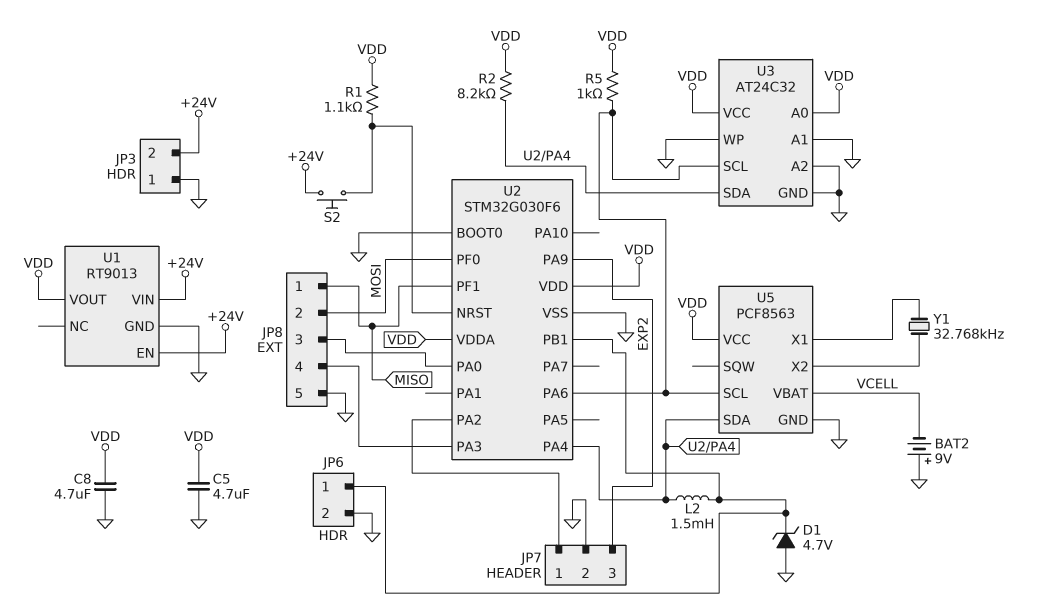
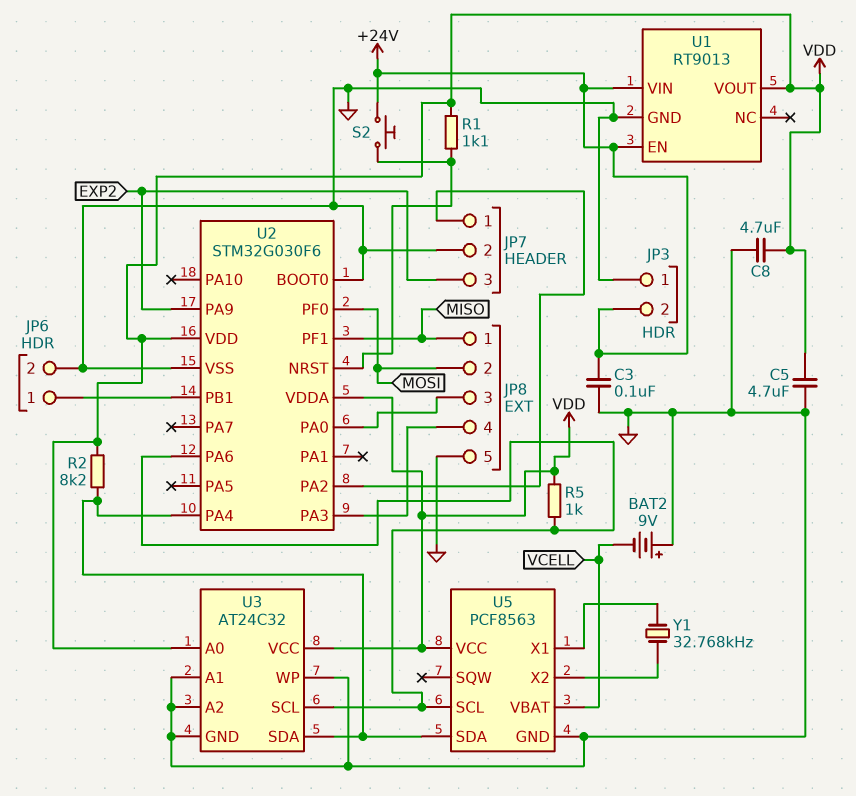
C3: none -> 100nF (+24V, GND)
D1: zener 4.7V (A GND, K JP6/1) -> none
L2: 1.5mH (JP6/1, U2/PA4) -> none

